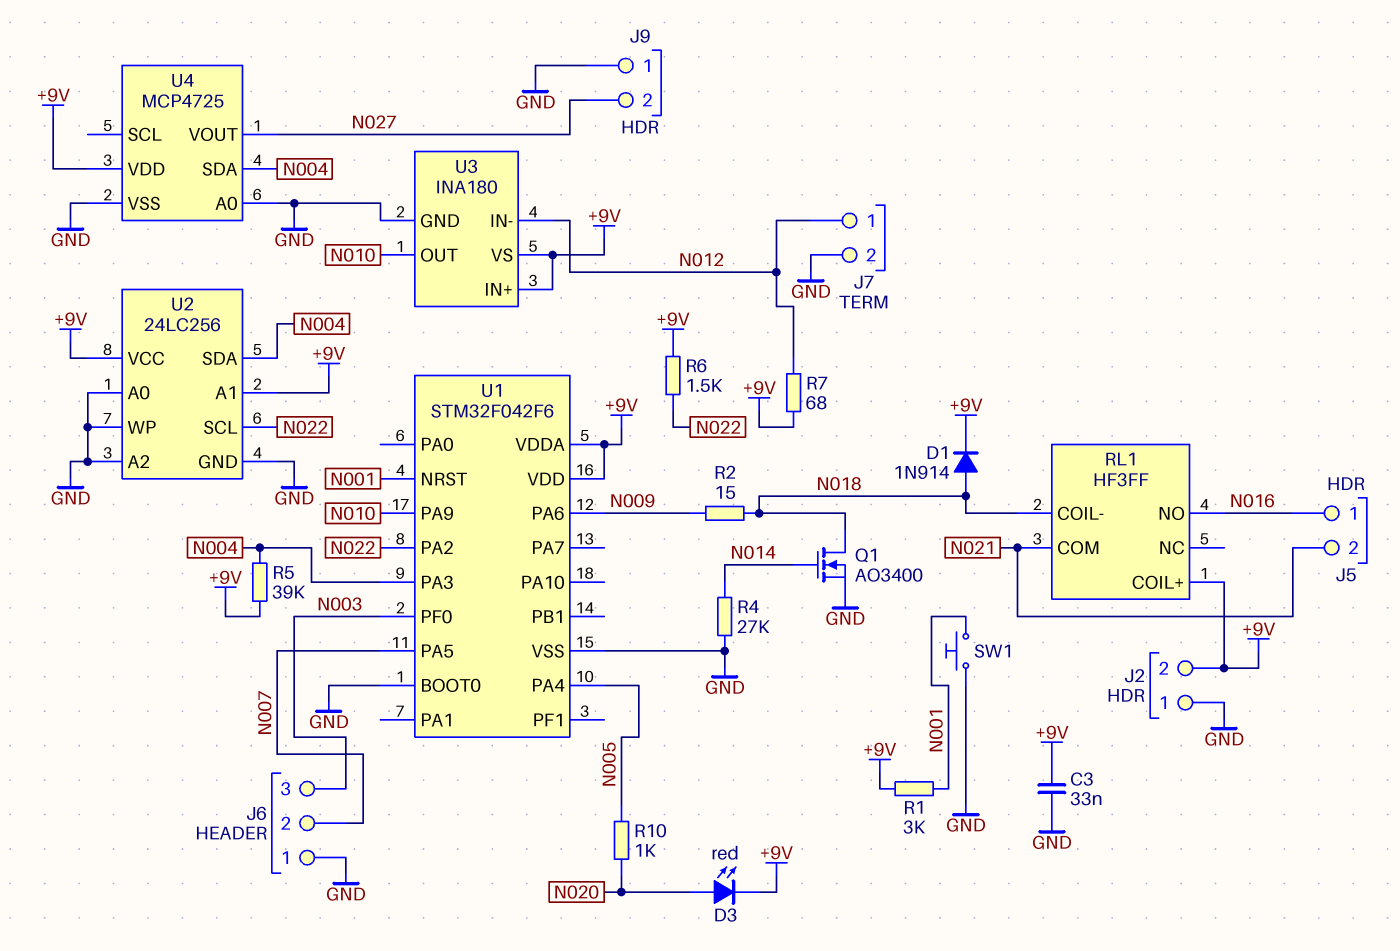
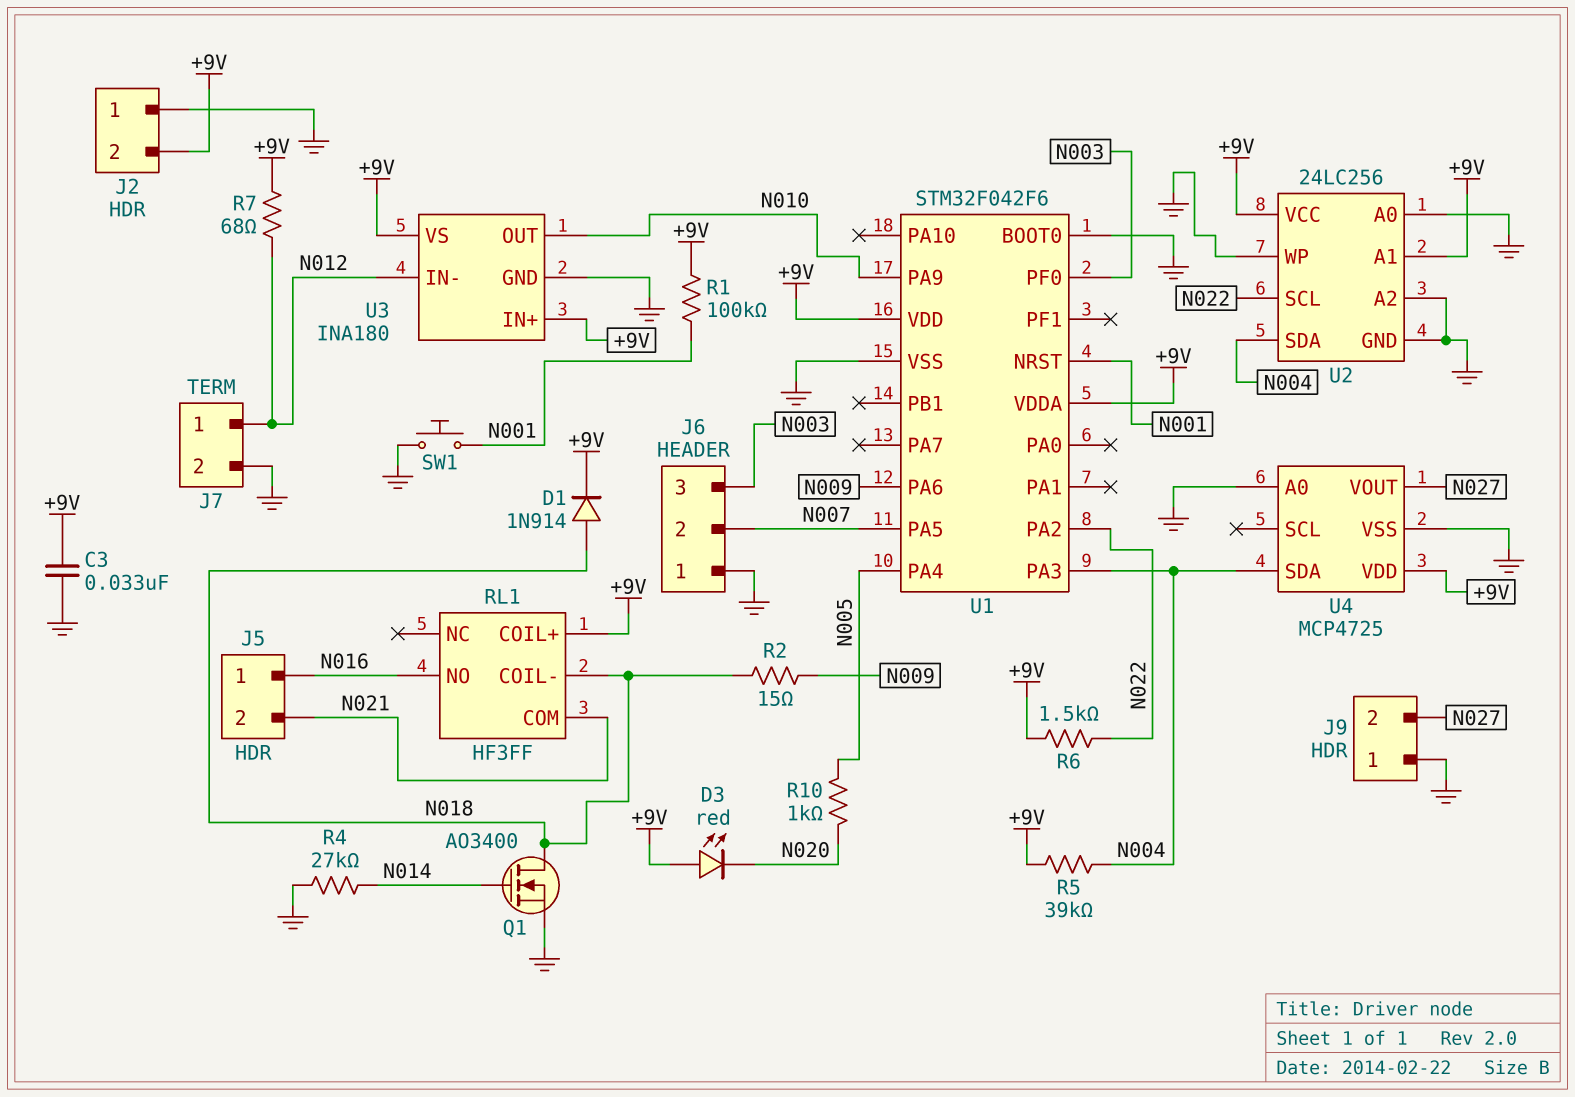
D3: LED red (A N020, K +9V) -> LED red (A +9V, K N020)
R1: 3k (+9V, N001) -> 100k (+9V, N001)

